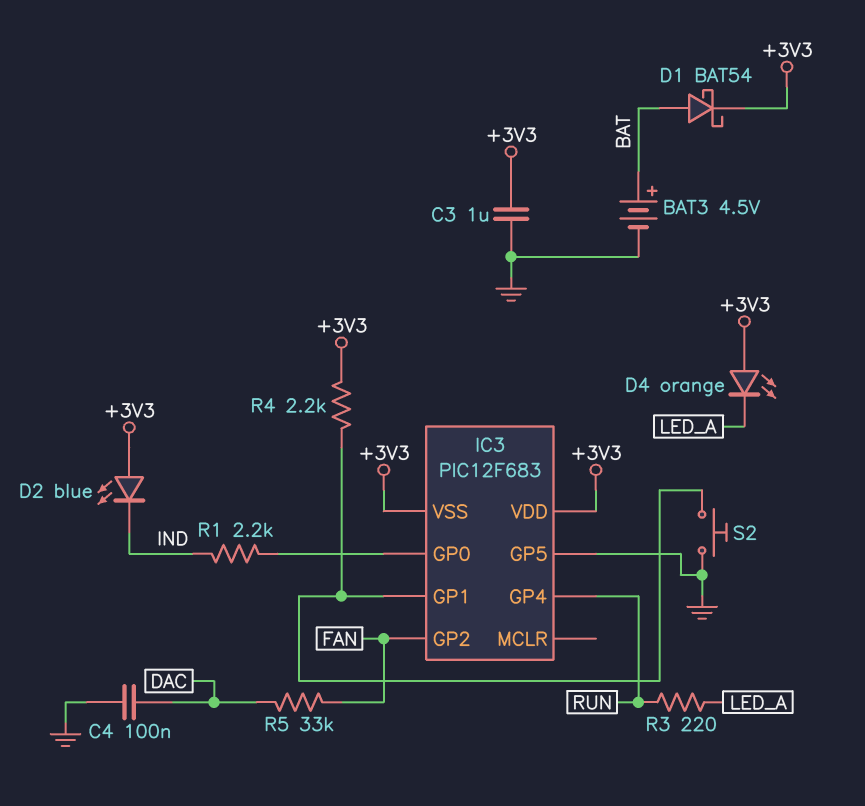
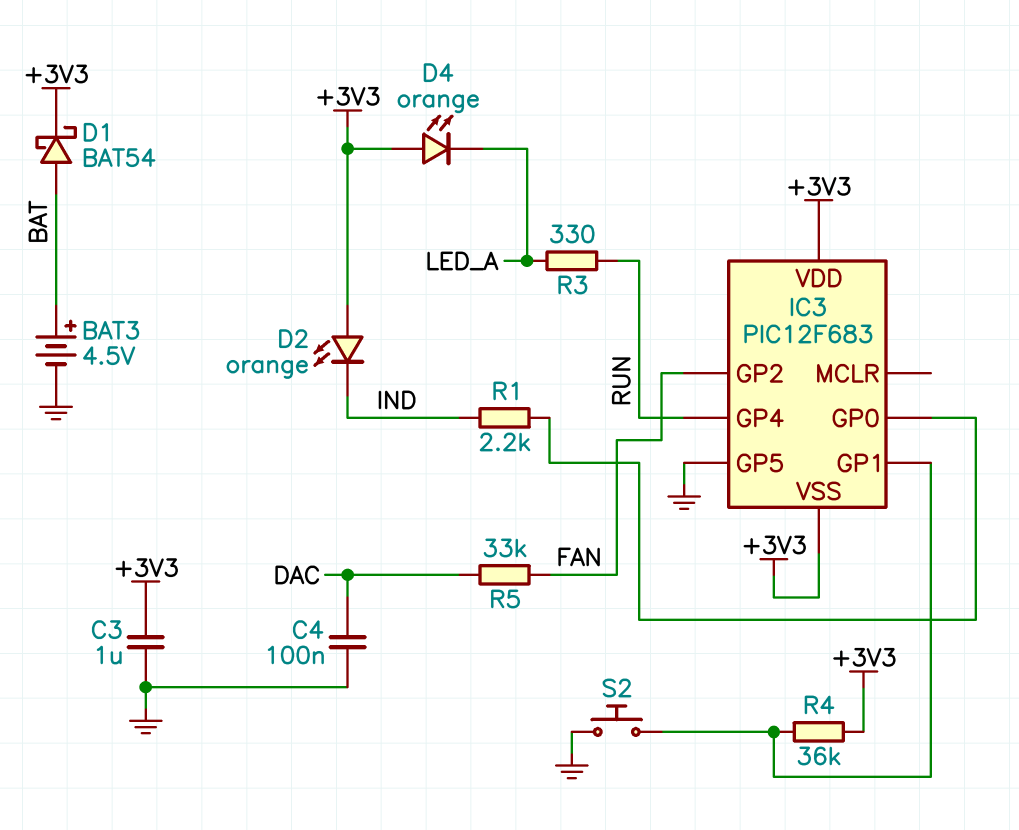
D2: LED blue (A +3V3, K IND) -> LED orange (A +3V3, K IND)
R3: 220 (LED_A, RUN) -> 330 (LED_A, RUN)
R4: 2.2k (+3V3, IC3/GP1) -> 36k (+3V3, IC3/GP1)

